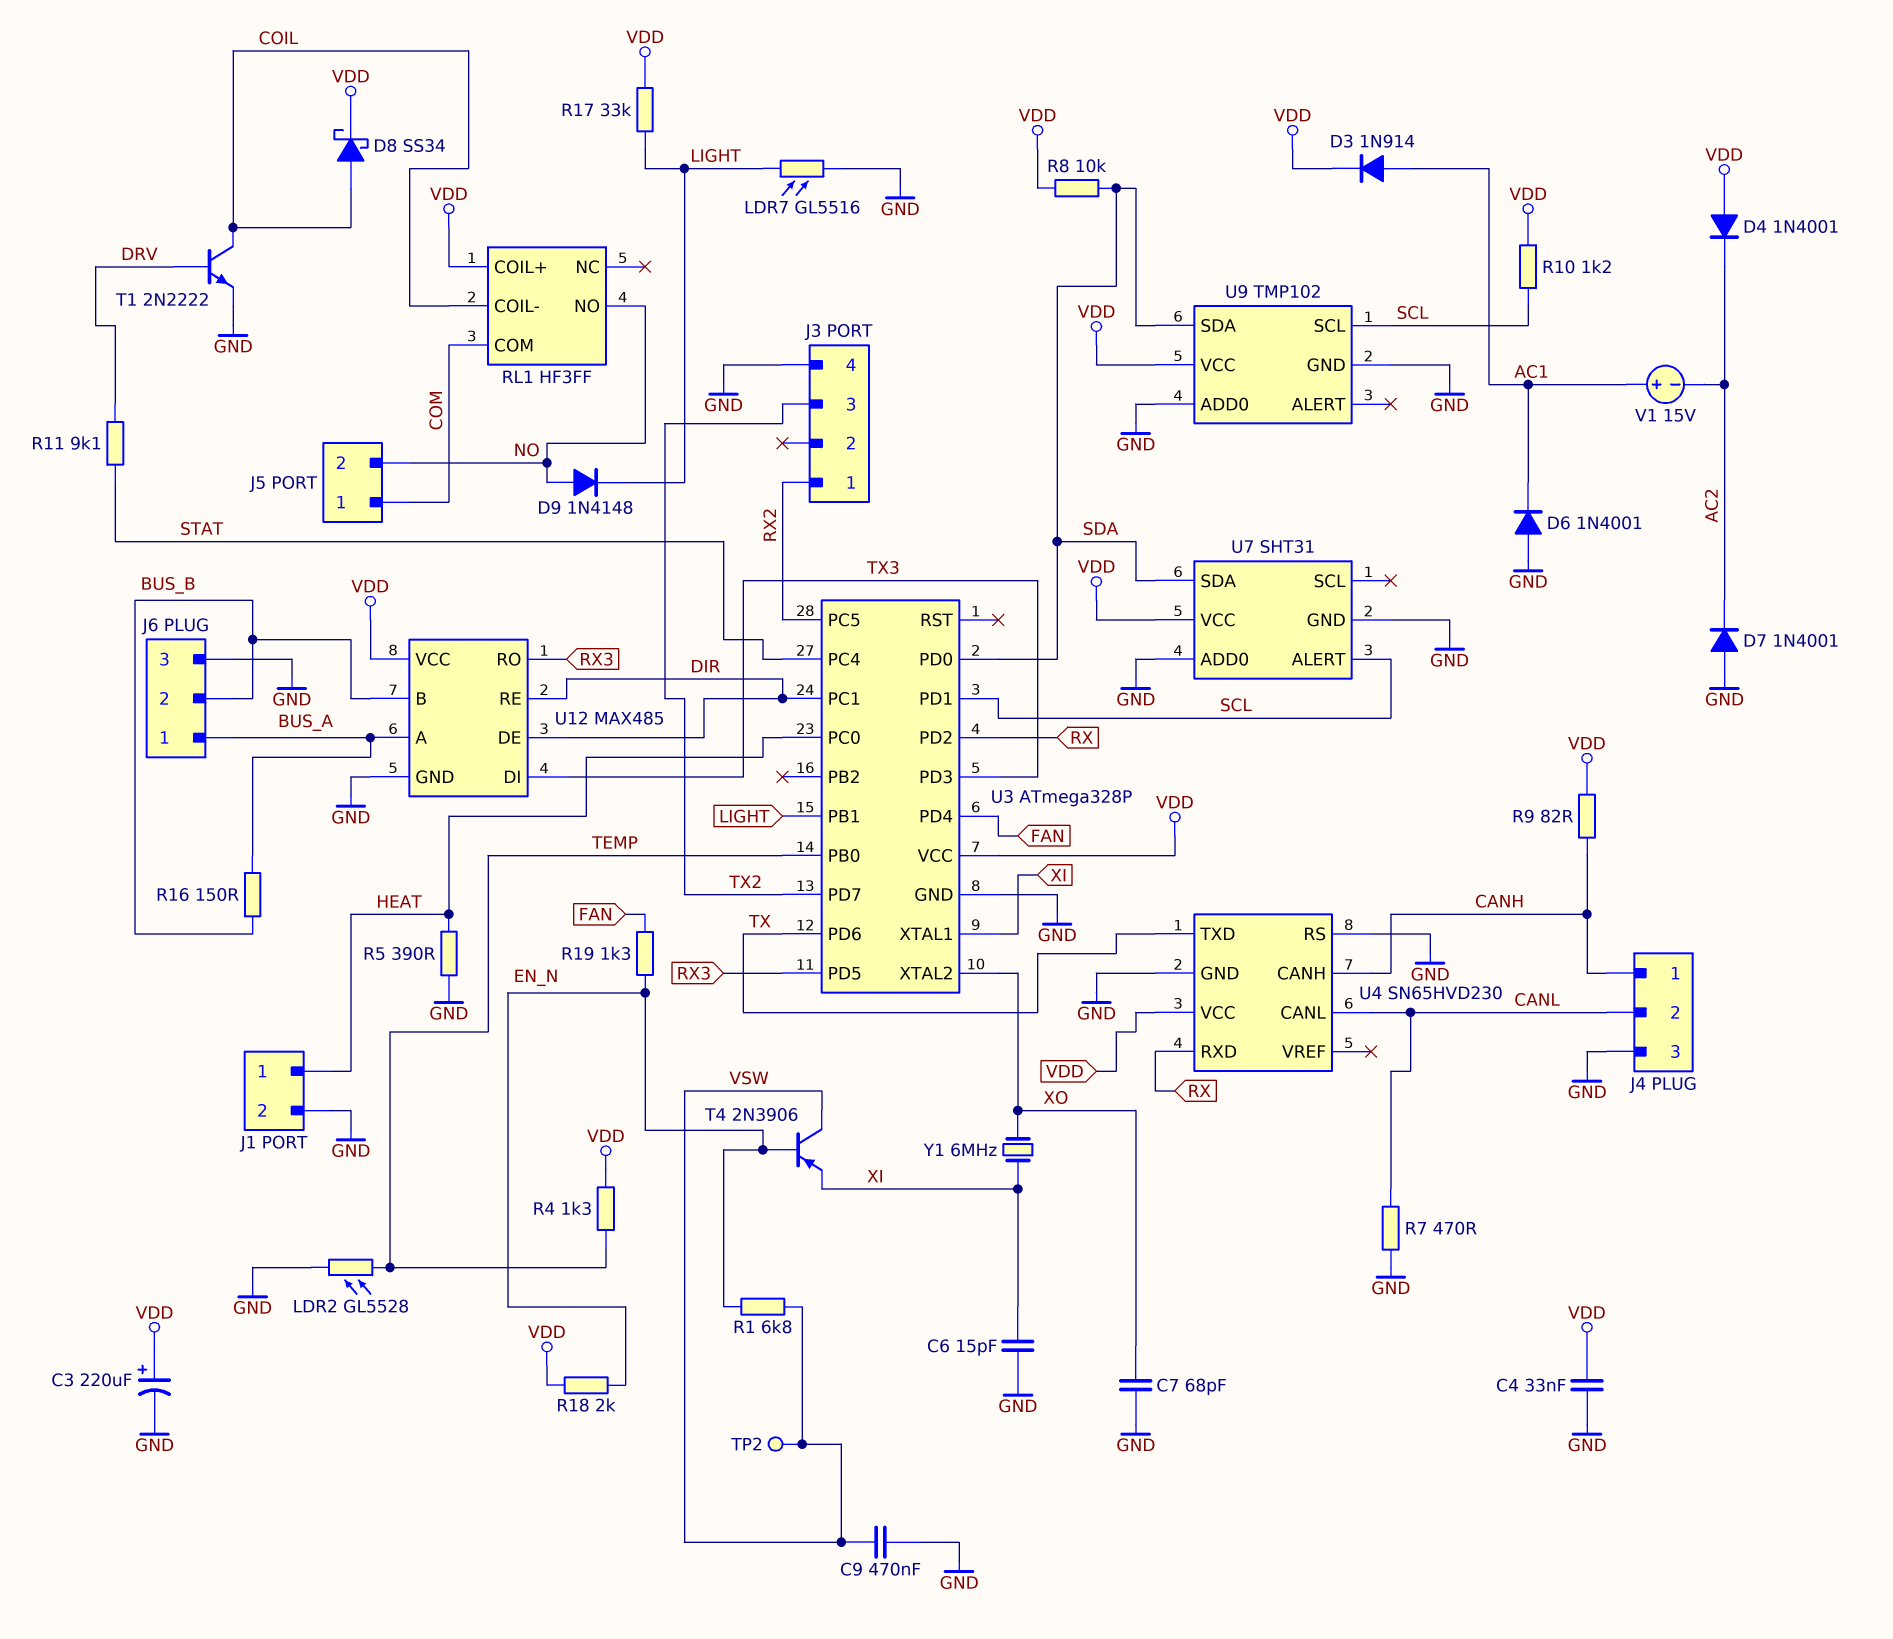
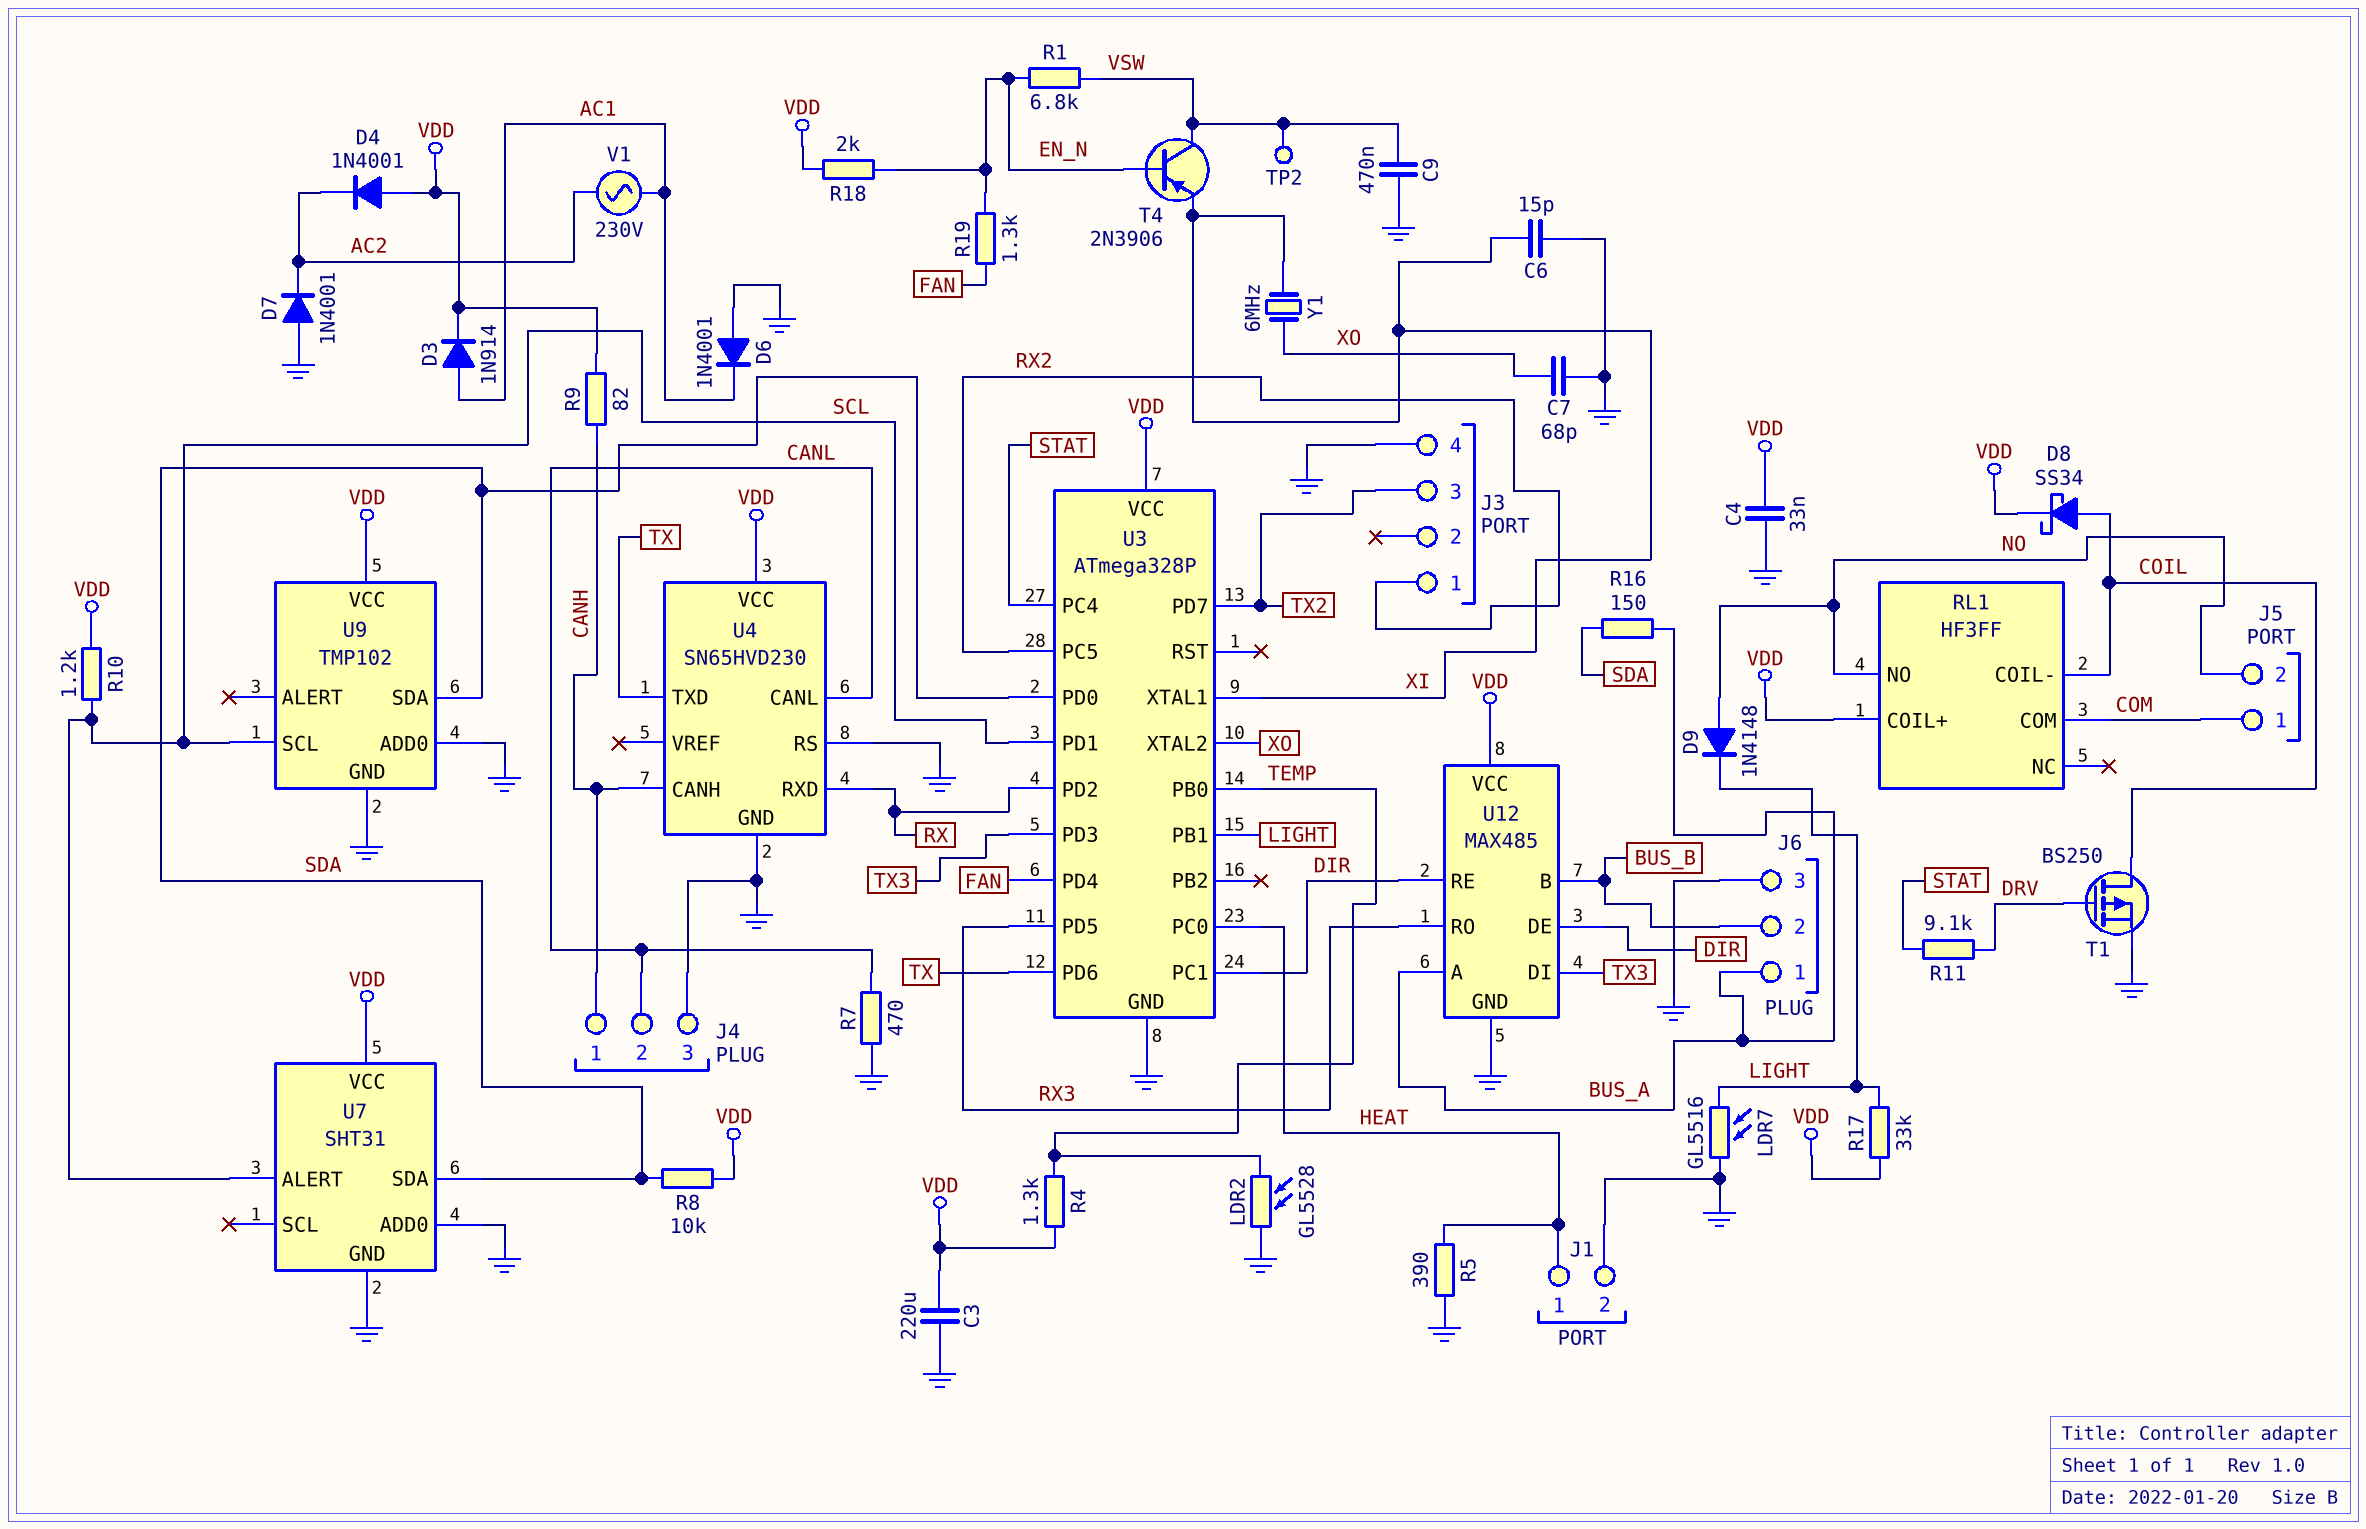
C3: 220uF (plus VDD, minus GND) -> 220uF (GND, VDD)
R16: 150 (BUS_A, BUS_B) -> 150 (BUS_A, SDA)
T1: NPN 2N2222 (B DRV, C COIL, E GND) -> PMOS BS250 (G DRV, D COIL, S GND)
V1: 15V (plus AC1, minus AC2) -> AC 230V (AC1, AC2)

